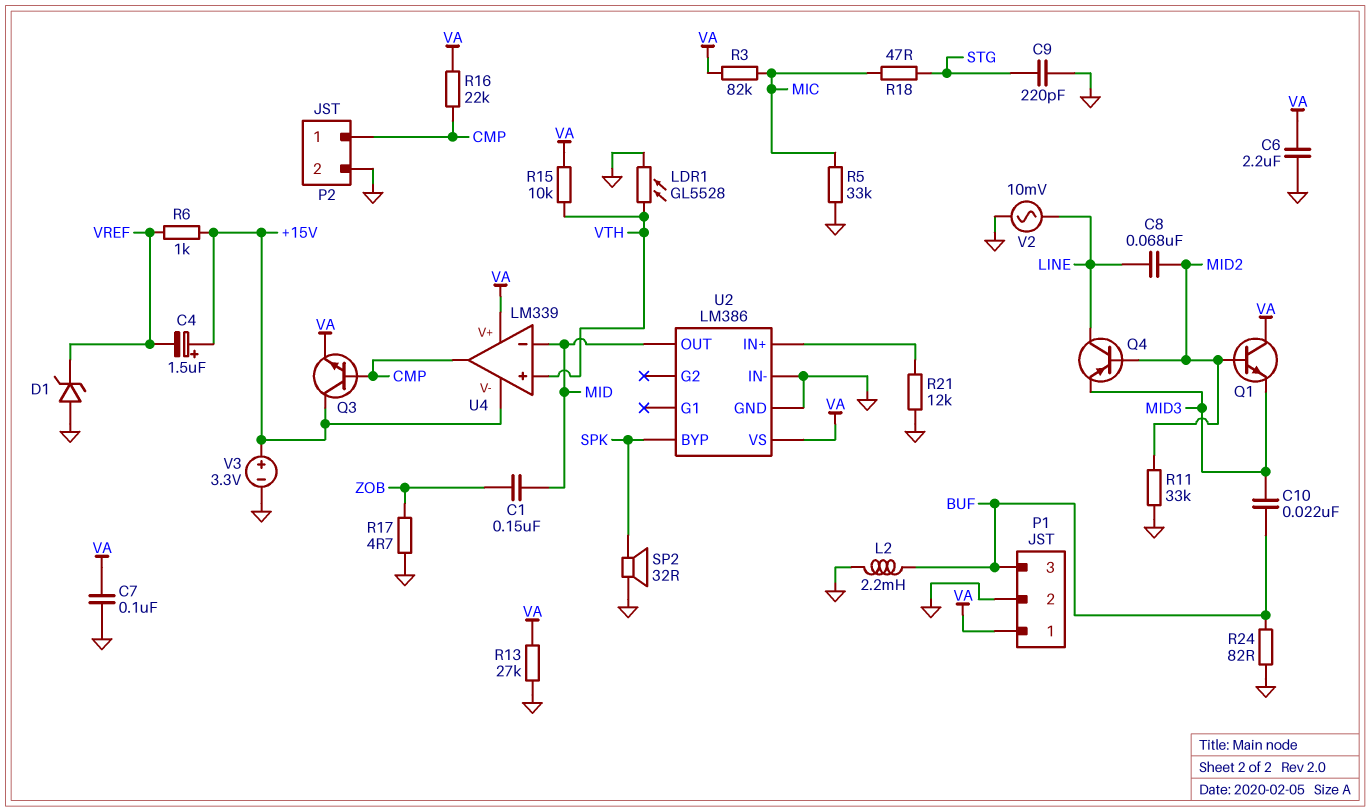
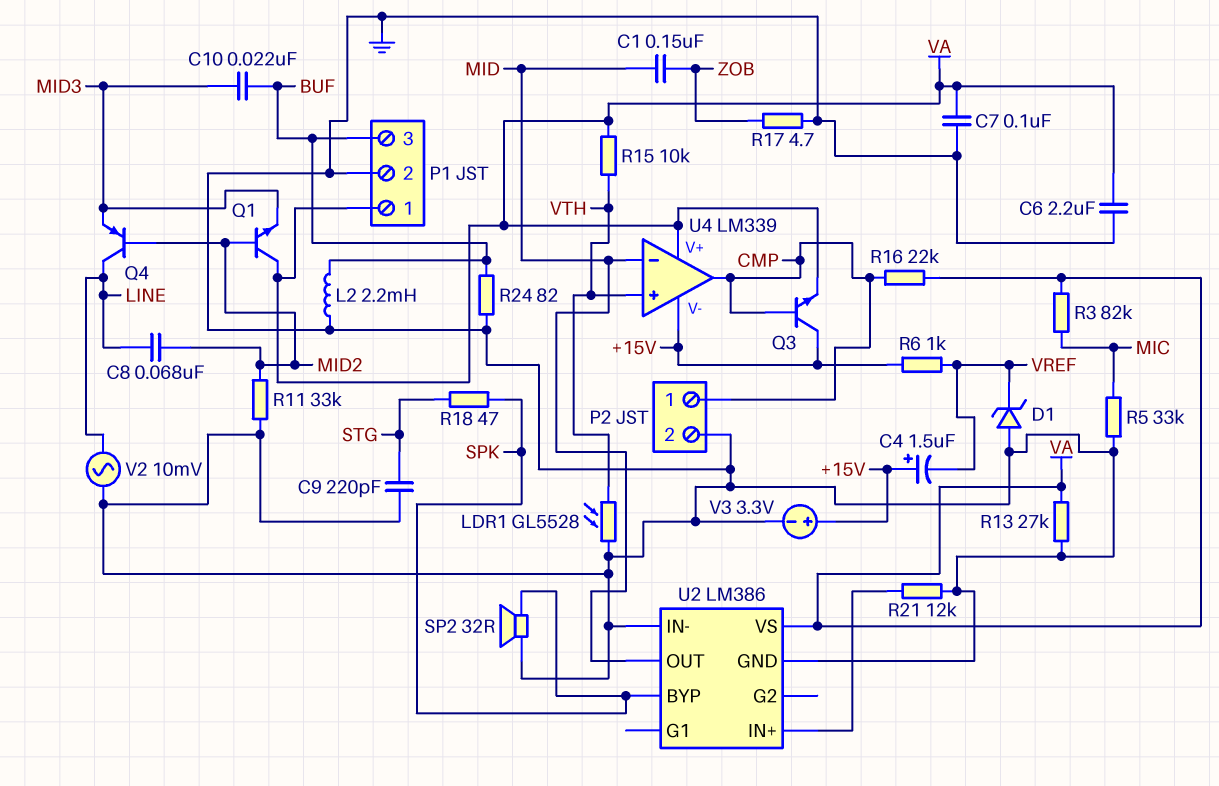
R18: 47 (MIC, STG) -> 47 (SPK, STG)

